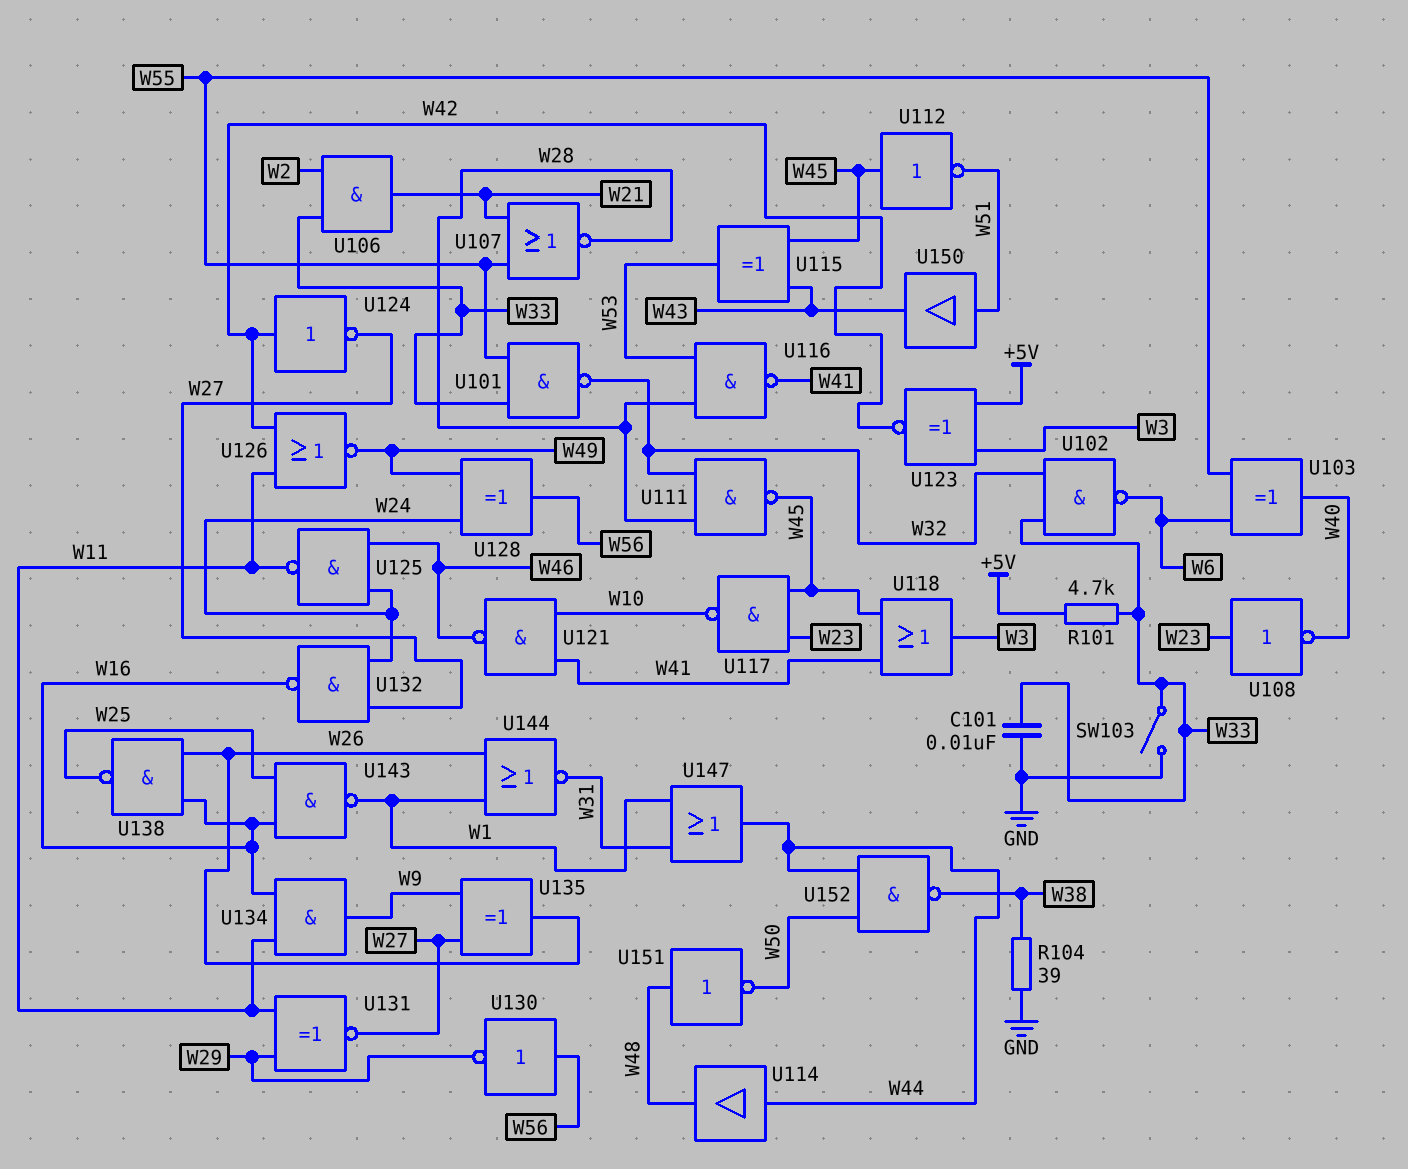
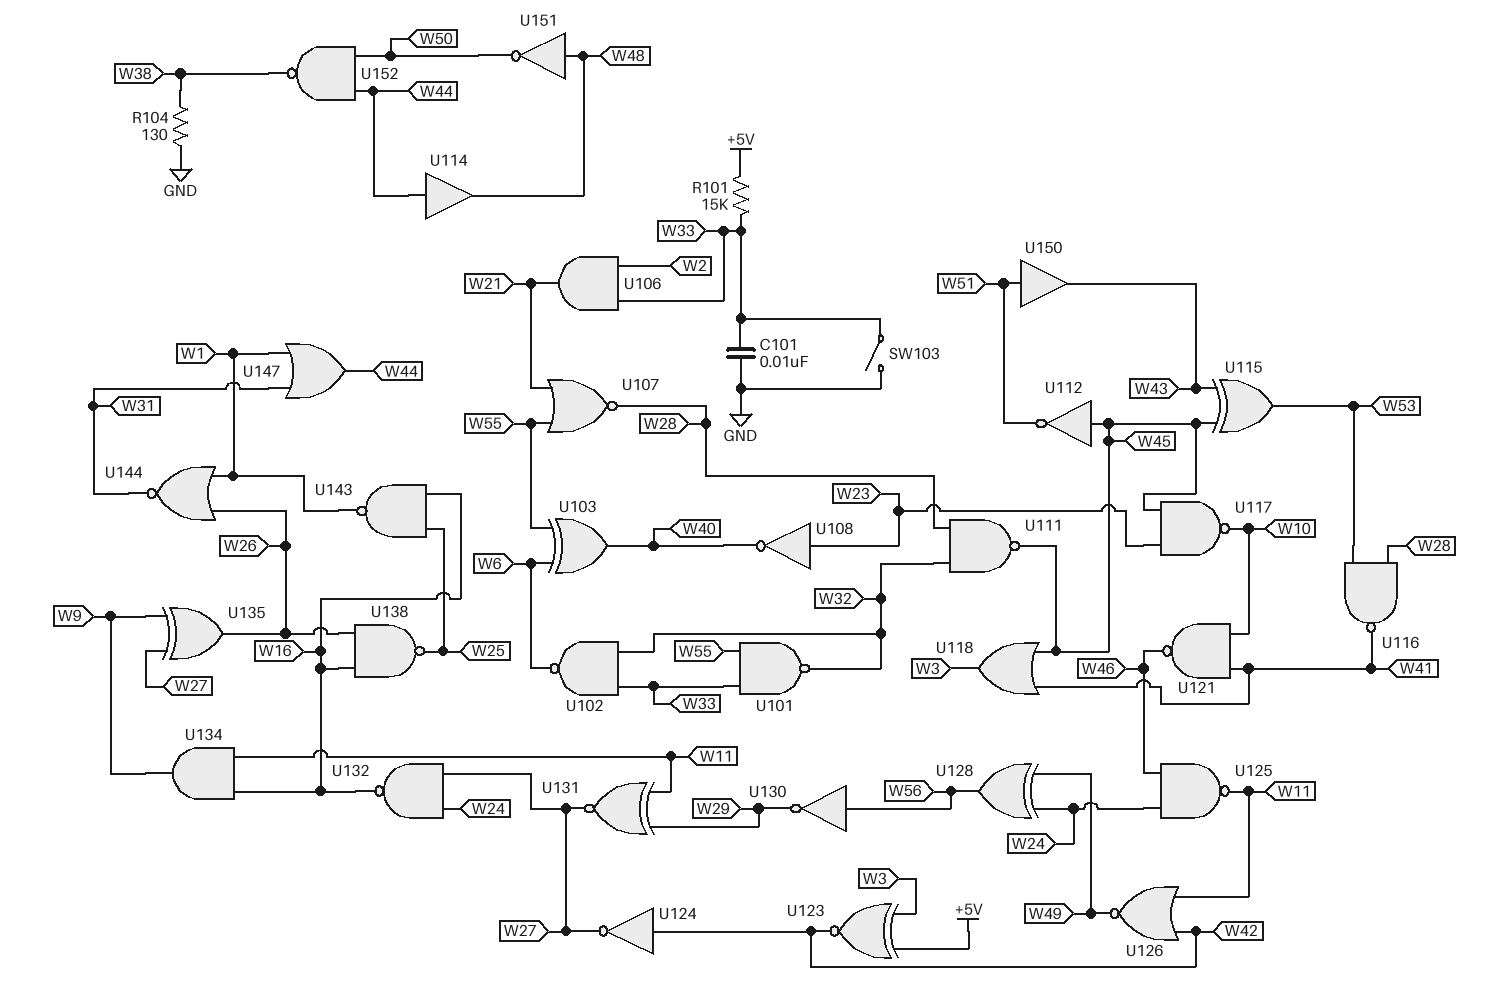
R101: 4.7k (+5V, W33) -> 15k (+5V, W33)
R104: 39 (GND, W38) -> 130 (GND, W38)

